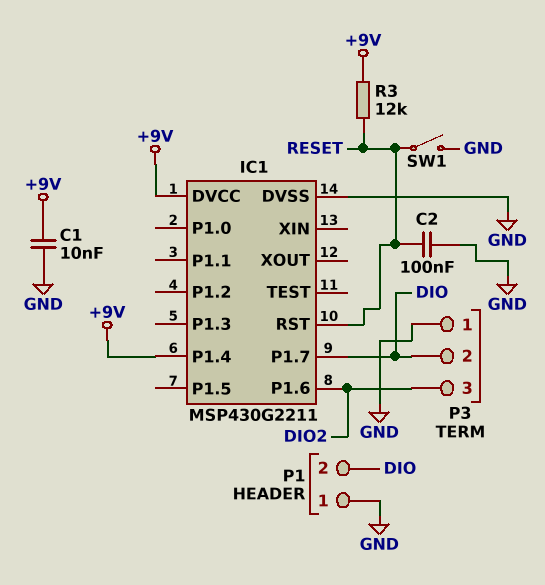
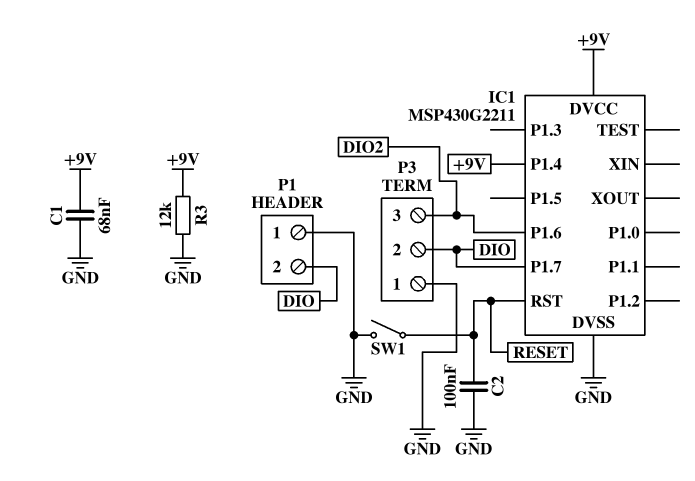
C1: 10nF (+9V, GND) -> 68nF (+9V, GND)
R3: 12k (+9V, RESET) -> 12k (+9V, GND)

